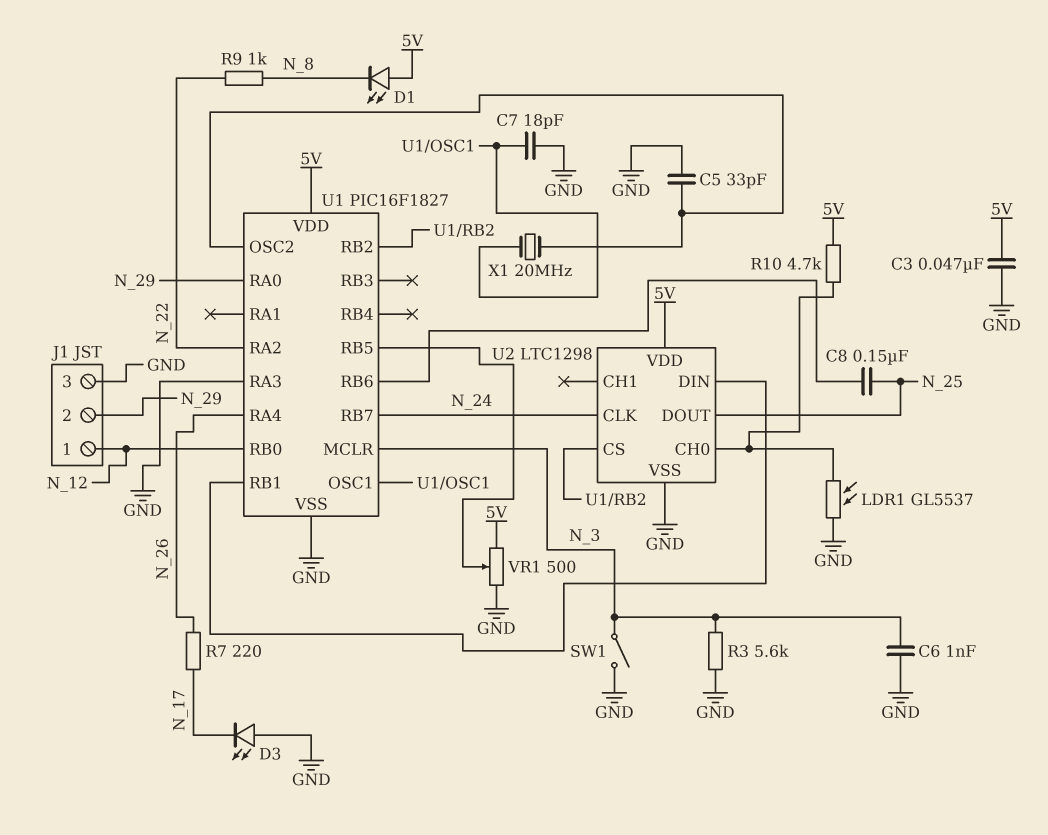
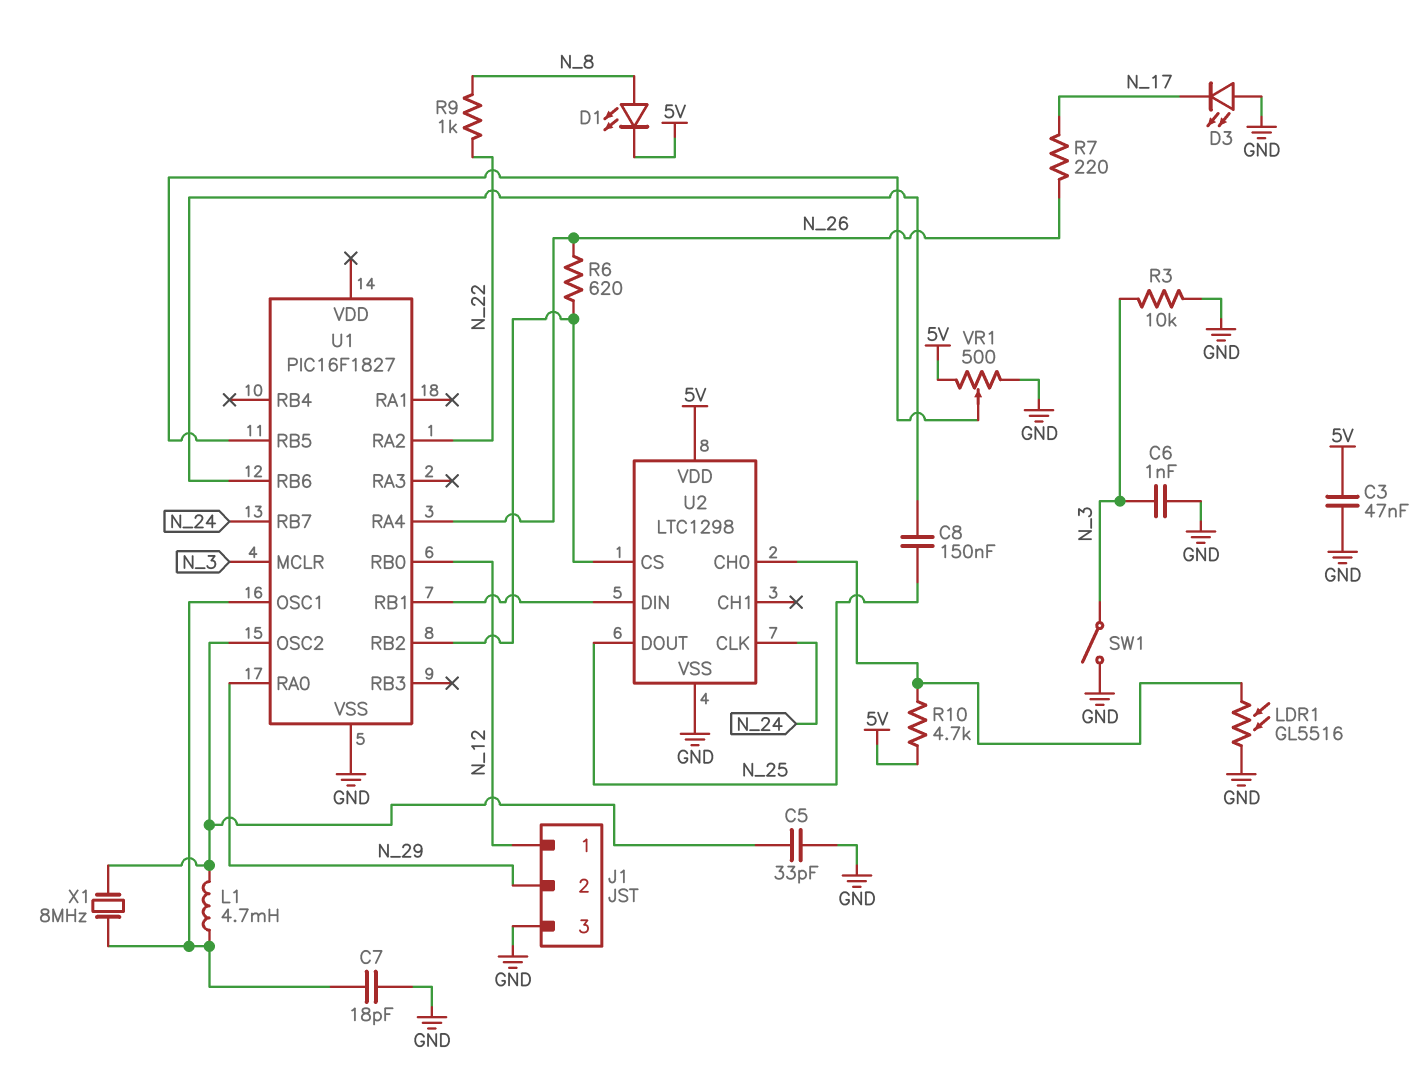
D1: LED (A 5V, K N_8) -> LED (A N_8, K 5V)
L1: none -> 4.7mH (U1/OSC1, U1/OSC2)
LDR1: GL5537 (GND, U2/CH0) -> GL5516 (GND, U2/CH0)
R3: 5.6k (GND, N_3) -> 10k (GND, N_3)
R6: none -> 620 (N_26, U1/RB2)
U1 pin RA3: GND -> none
U1 pin VDD: 5V -> none
X1: 20MHz (U1/OSC1, U1/OSC2) -> 8MHz (U1/OSC1, U1/OSC2)

